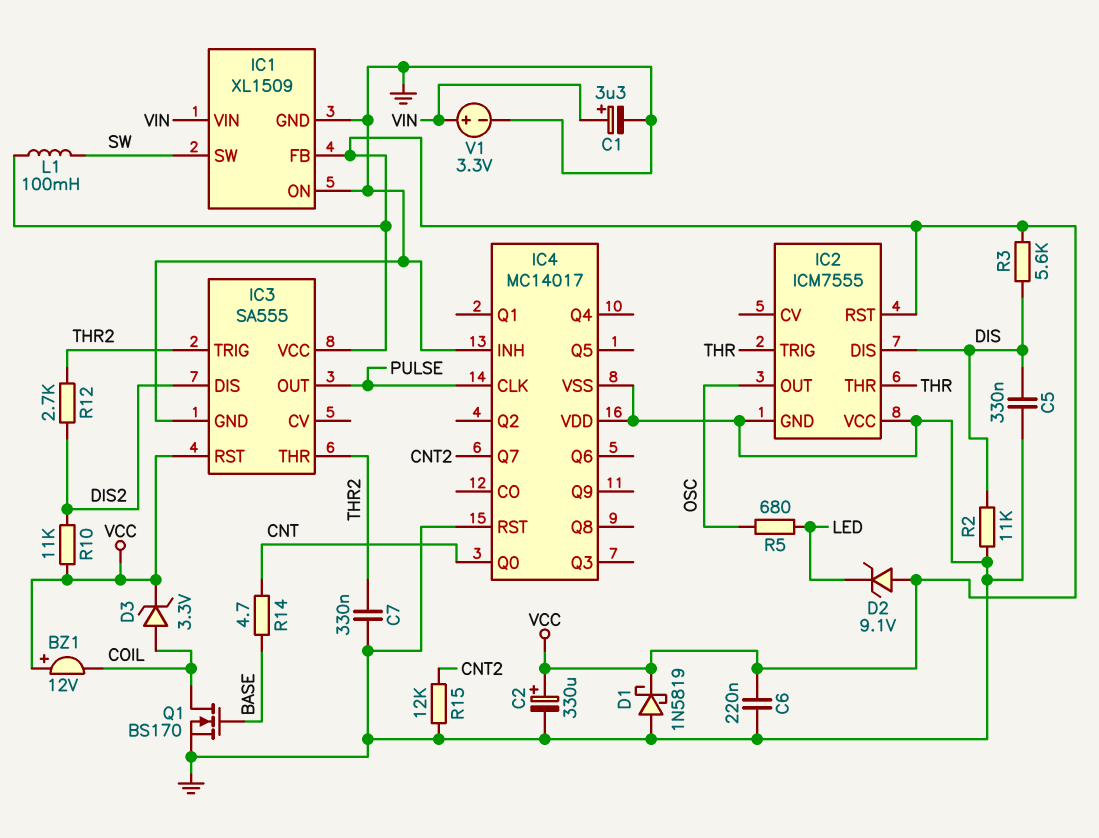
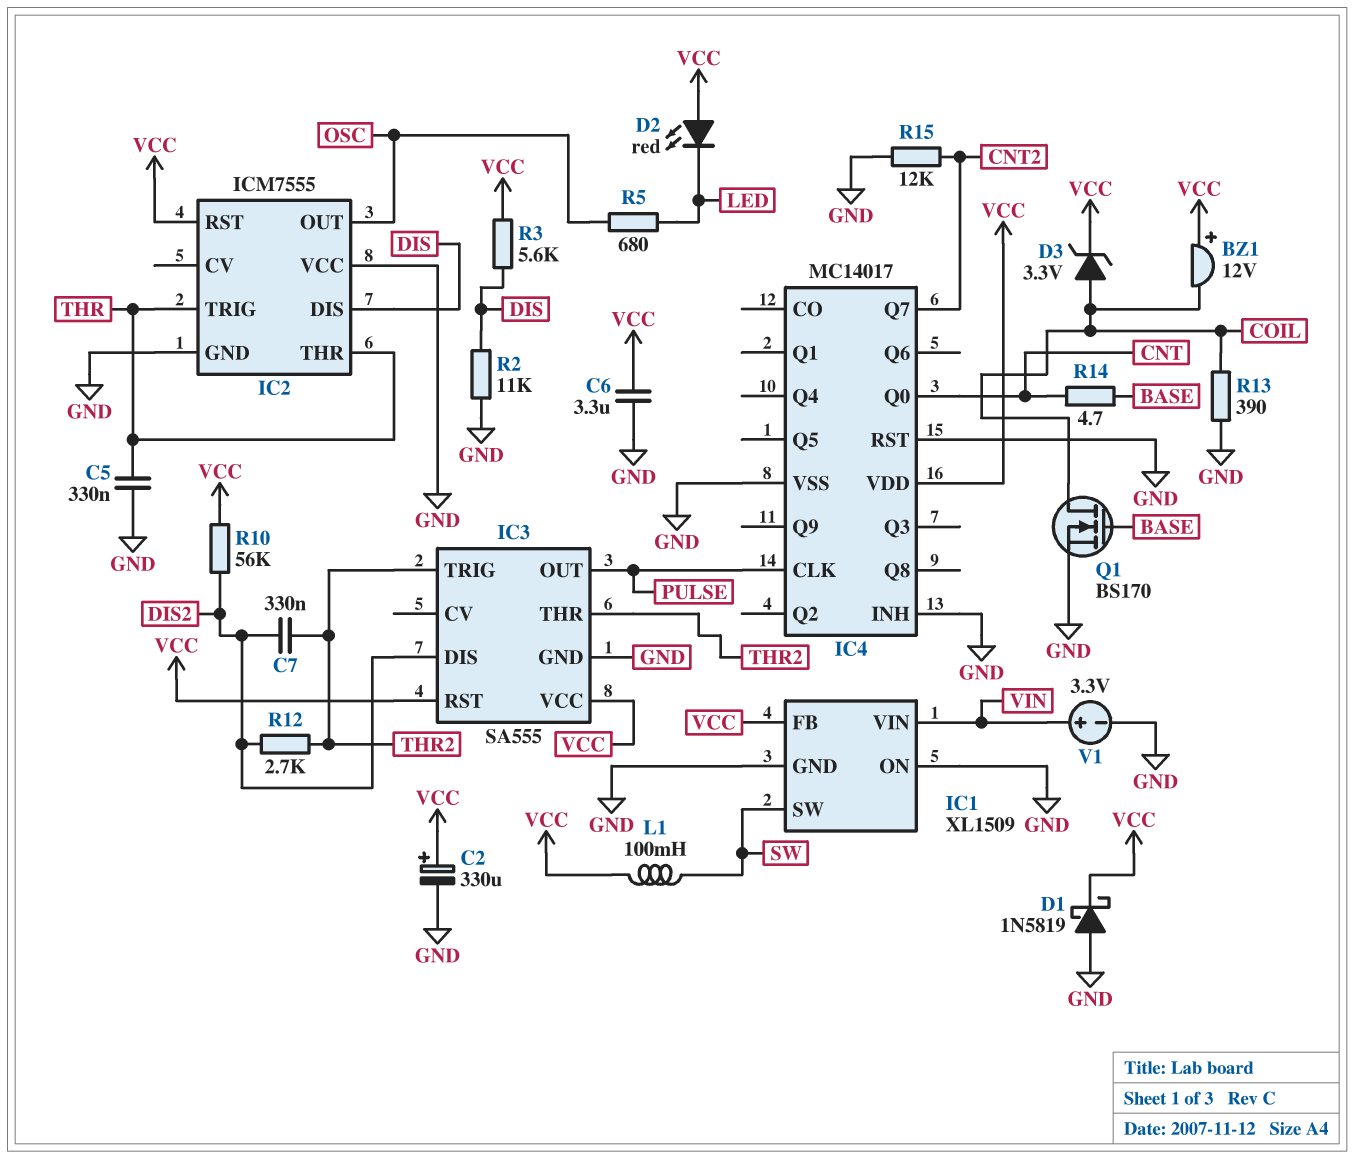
C1: 3.3uF (plus VIN, minus GND) -> none
C5: 330nF (DIS, GND) -> 330nF (GND, THR)
C6: 220nF (GND, VCC) -> 3.3uF (GND, VCC)
C7: 330nF (GND, THR2) -> 330nF (DIS2, THR2)
D2: zener 9.1V (A VCC, K LED) -> LED red (A VCC, K LED)
IC4 pin VDD: GND -> VCC
R10: 11k (DIS2, VCC) -> 56k (DIS2, VCC)
R13: none -> 390 (COIL, GND)

